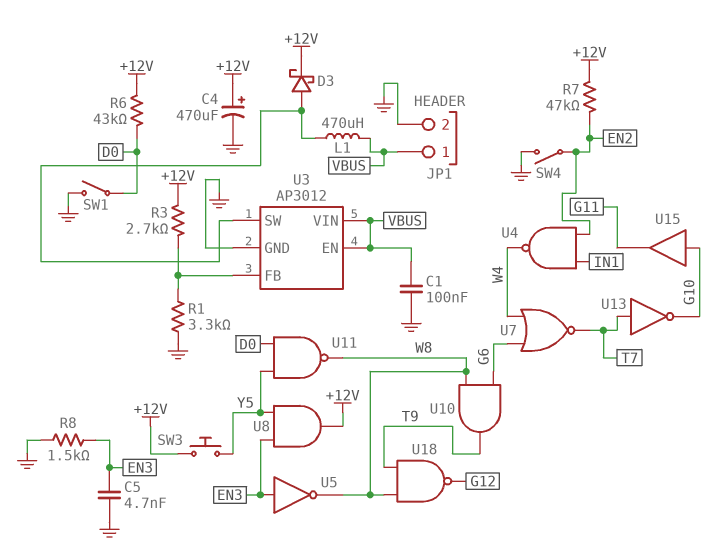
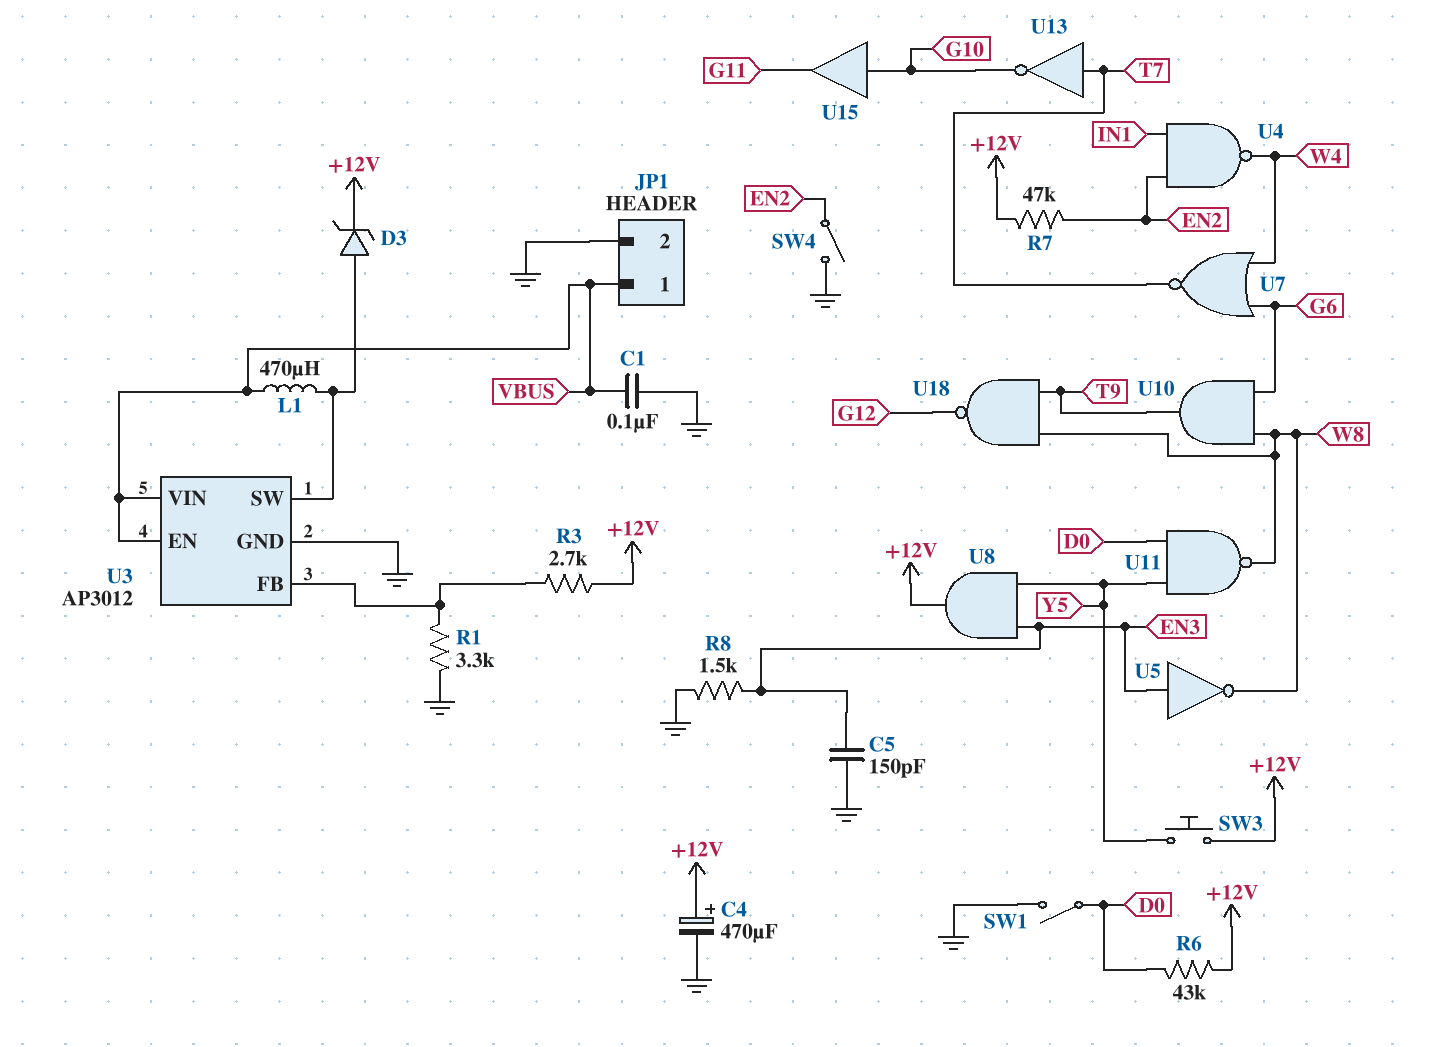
C5: 4.7nF (EN3, GND) -> 150pF (EN3, GND)
D3: schottky (A U3/SW, K +12V) -> zener (A U3/SW, K +12V)

